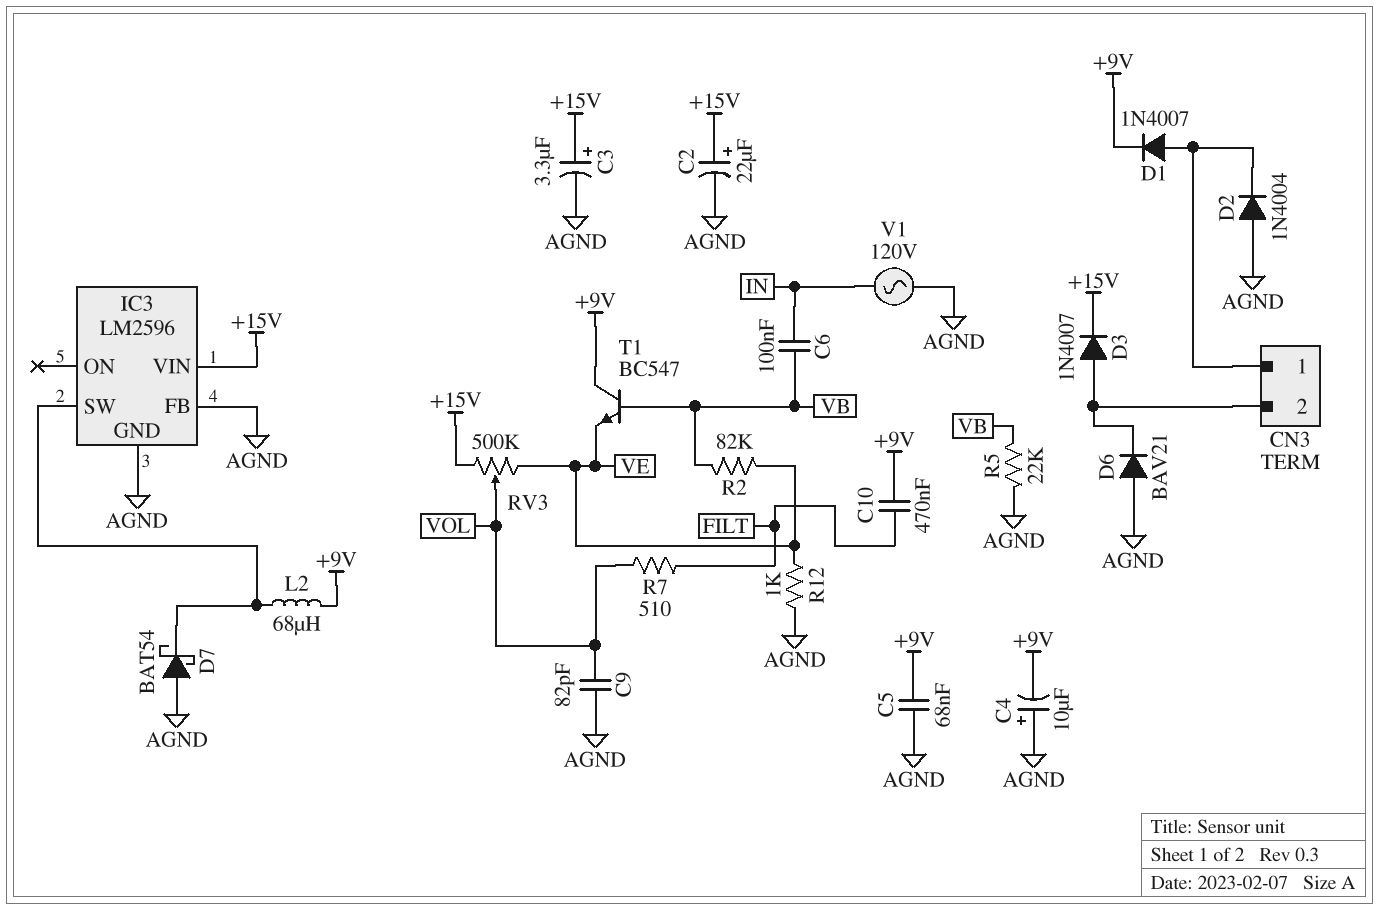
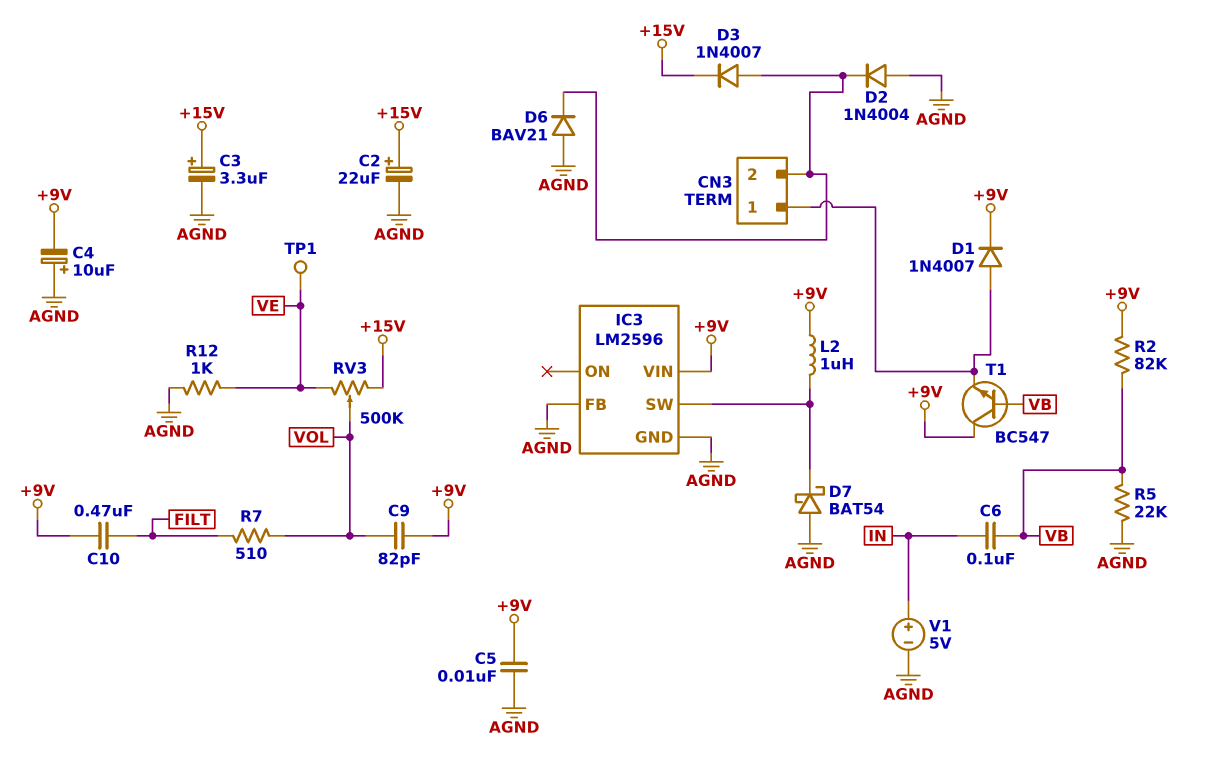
C5: 68nF (+9V, AGND) -> 10nF (+9V, AGND)
C9: 82pF (AGND, VOL) -> 82pF (+9V, VOL)
D2: diode 1N4004 (A AGND, K CN3/1) -> diode 1N4004 (A AGND, K CN3/2)
IC3 pin VIN: +15V -> +9V
L2: 68uH (+9V, IC3/SW) -> 1uH (+9V, IC3/SW)
R2: 82k (VB, VE) -> 82k (+9V, VB)
T1: NPN BC547 (B VB, C +9V, E VE) -> NPN BC547 (B VB, C +9V, E CN3/1)
TP1: none -> test point (VE)
V1: AC 120V (AGND, IN) -> 5V (plus IN, minus AGND)

